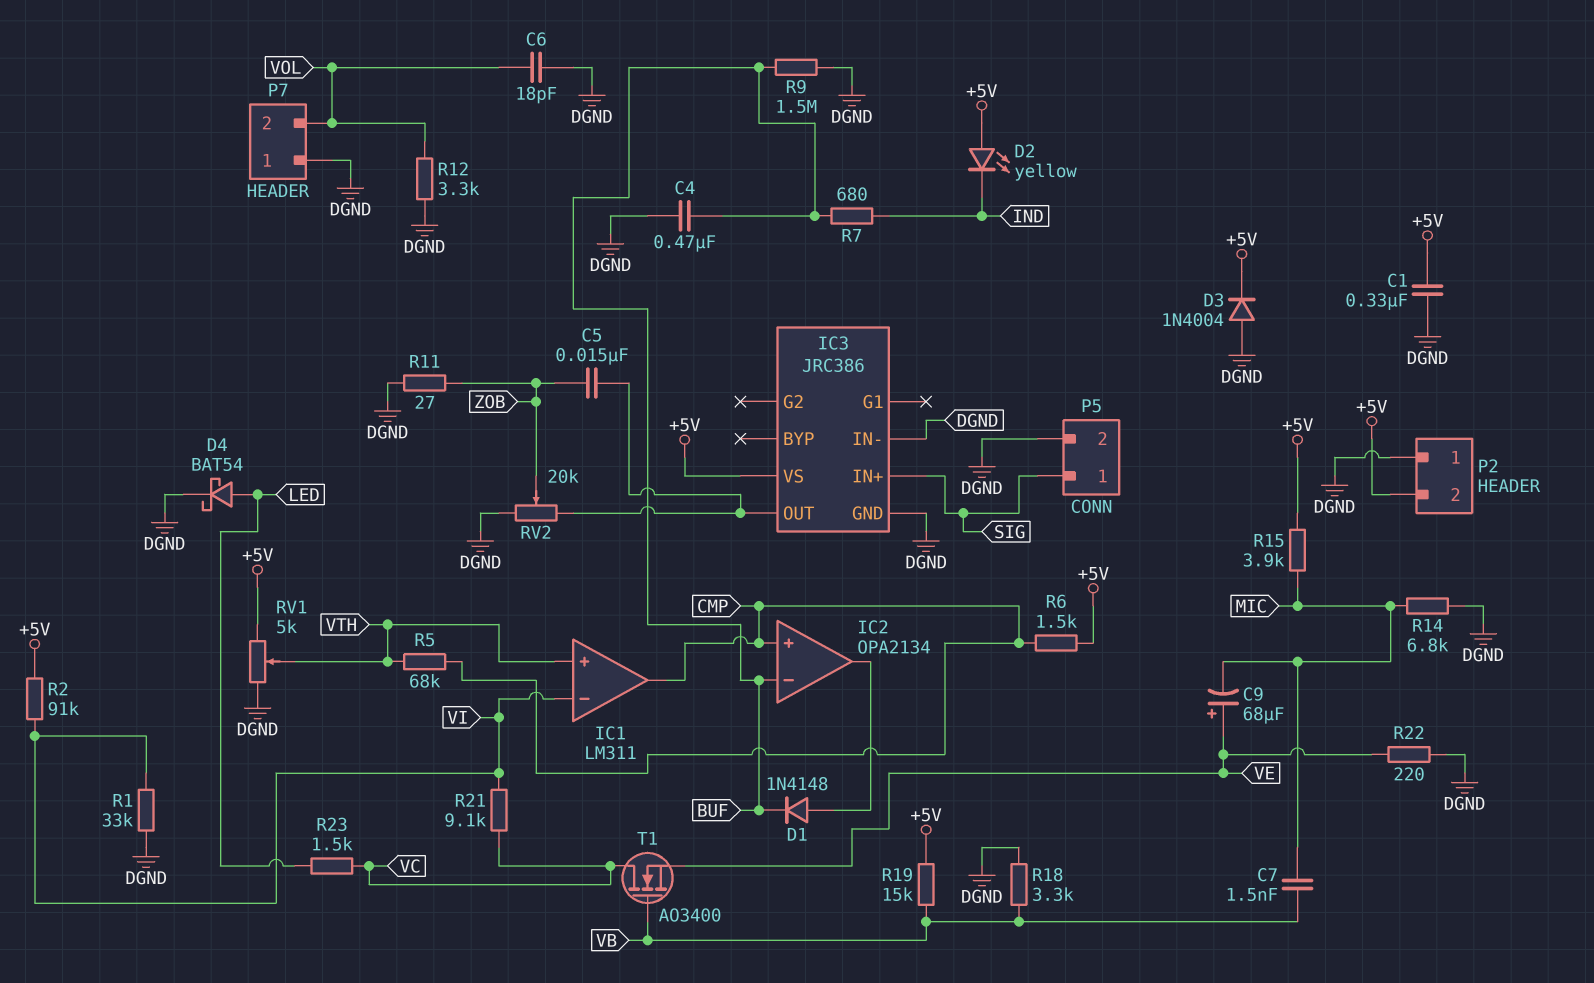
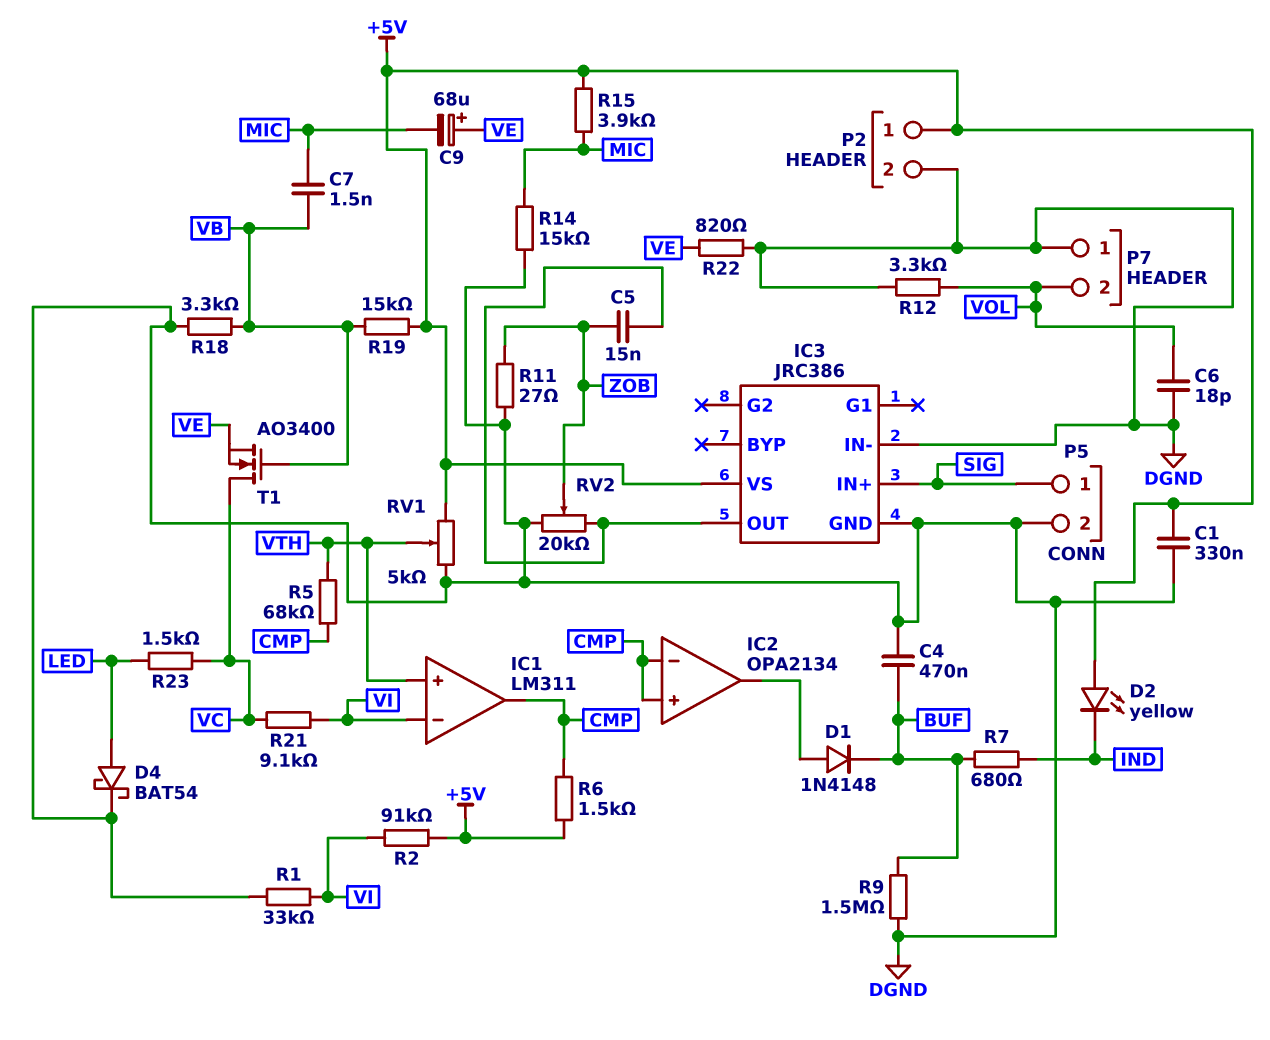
D3: diode 1N4004 (A DGND, K +5V) -> none
IC2 pin in-: BUF -> CMP
P2 pin 1: DGND -> +5V
P2 pin 2: +5V -> DGND
R14: 6.8k (DGND, MIC) -> 15k (DGND, MIC)
R22: 220 (DGND, VE) -> 820 (DGND, VE)

